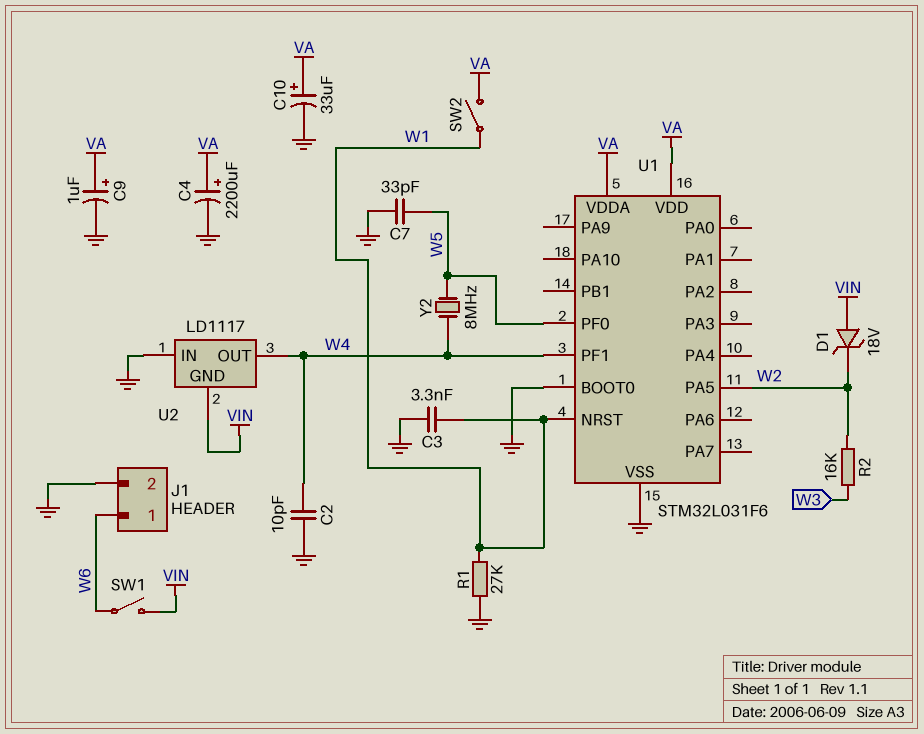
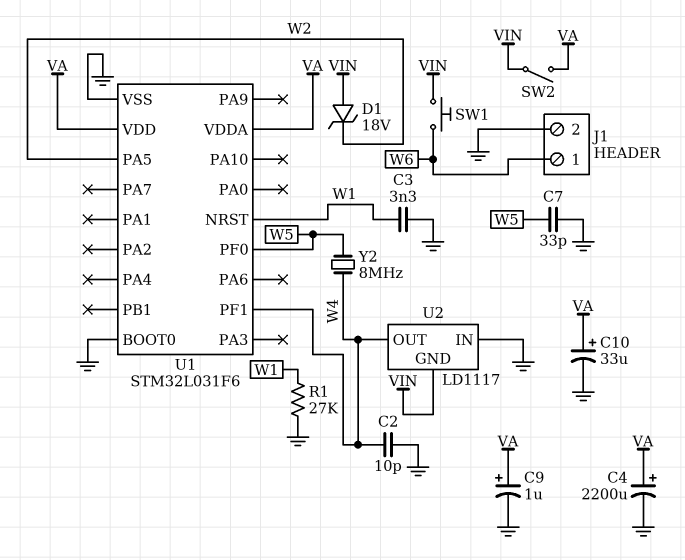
R2: 16k (W2, W3) -> none
SW1: switch (VIN, W6) -> button (VIN, W6)
SW2: switch (VA, W1) -> switch (VA, VIN)

